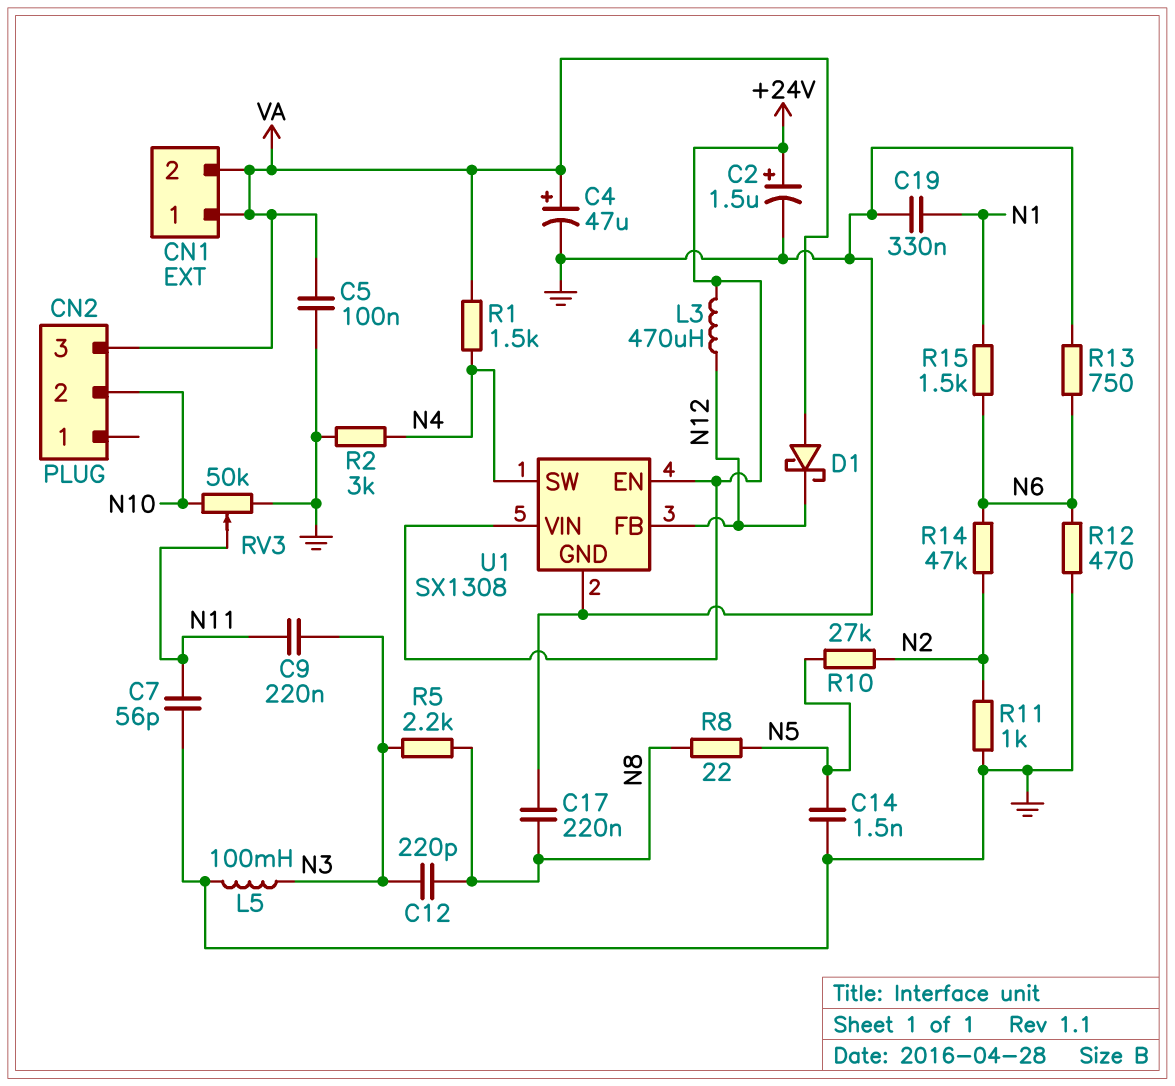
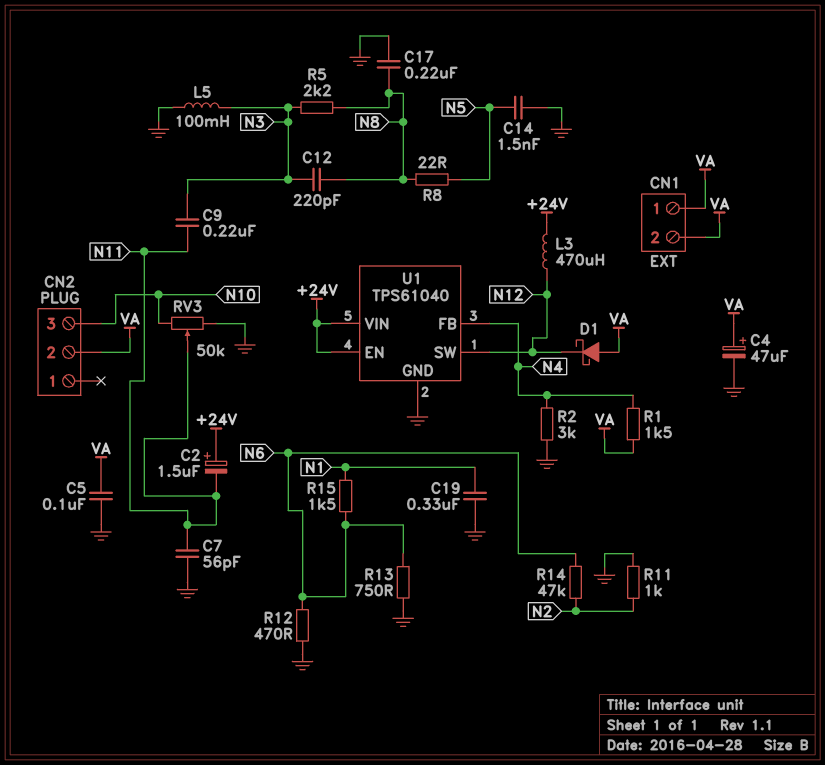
C2: 1.5uF (plus +24V, minus GND) -> 1.5uF (plus +24V, minus N11)
CN2 pin 2: N10 -> VA
CN2 pin 3: VA -> N10
R10: 27k (N2, N5) -> none
U1: SX1308 -> TPS61040
U1 pin FB: N12 -> N4
U1 pin SW: N4 -> N12

